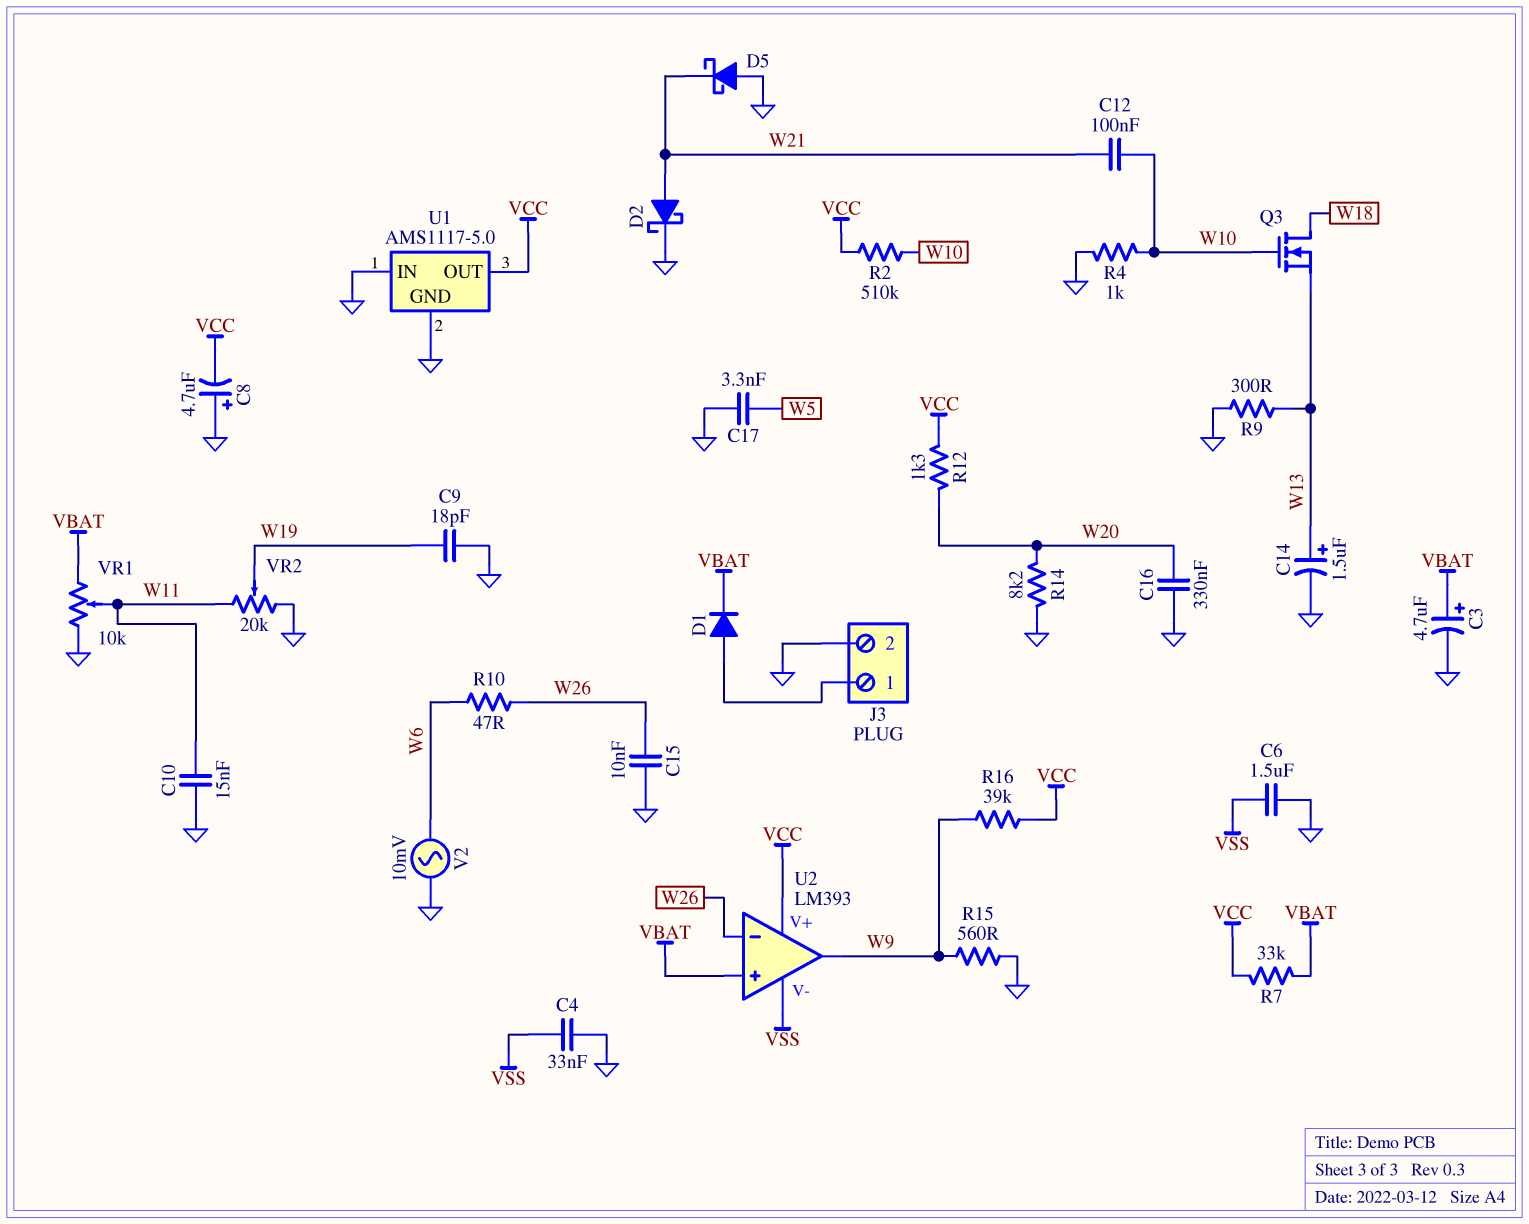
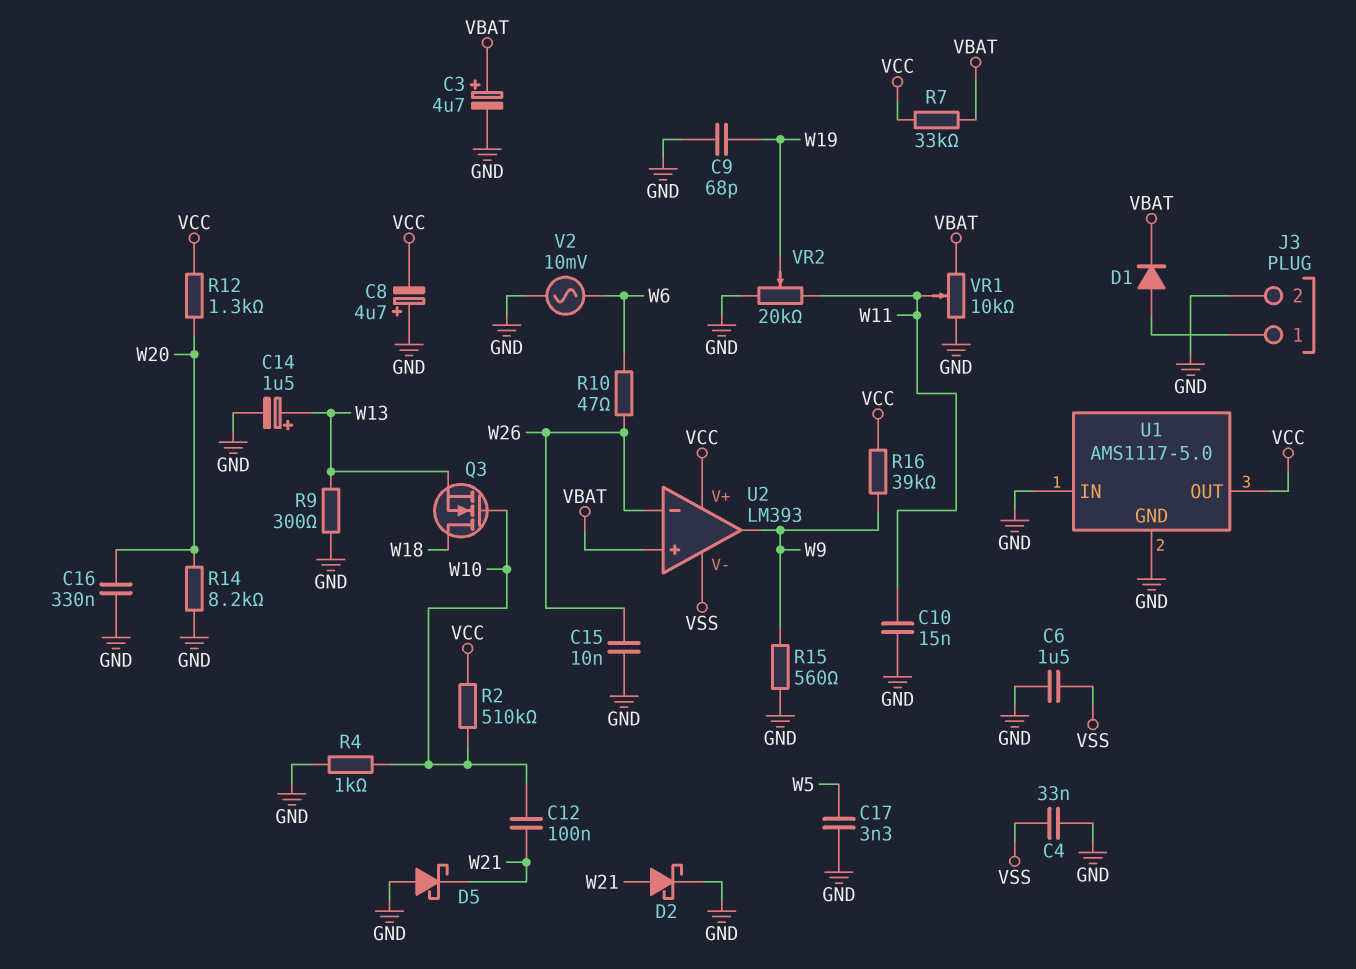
C9: 18pF (GND, W19) -> 68pF (GND, W19)

